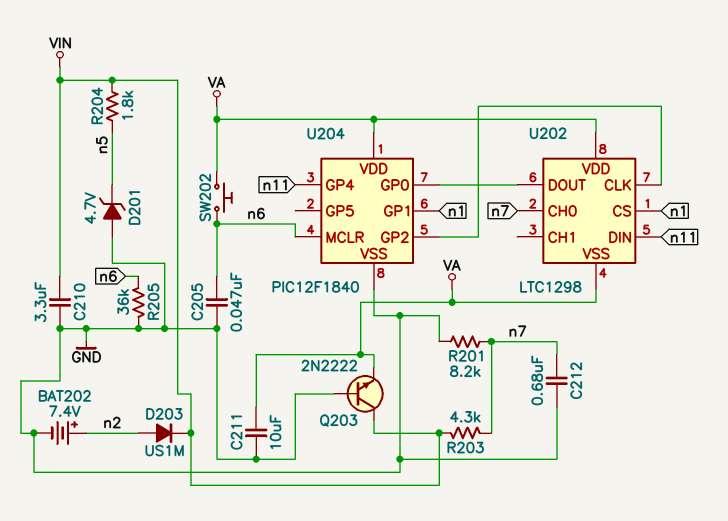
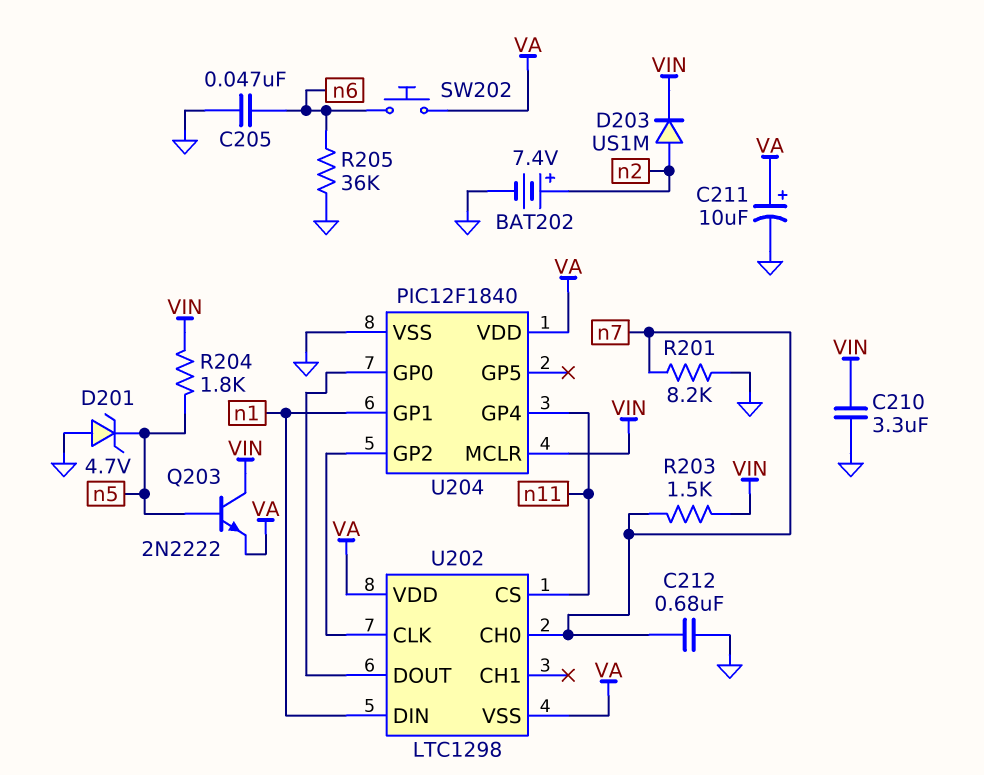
C211: 10uF (GND, VA) -> 10uF (plus VA, minus GND)
Q203: NPN 2N2222 (B GND, C VIN, E VA) -> NPN 2N2222 (B n5, C VIN, E VA)
R203: 4.3k (VIN, n7) -> 1.5k (VIN, n7)
U202 pin CS: n1 -> n11
U202 pin DIN: n11 -> n1
U204 pin MCLR: n6 -> VIN

